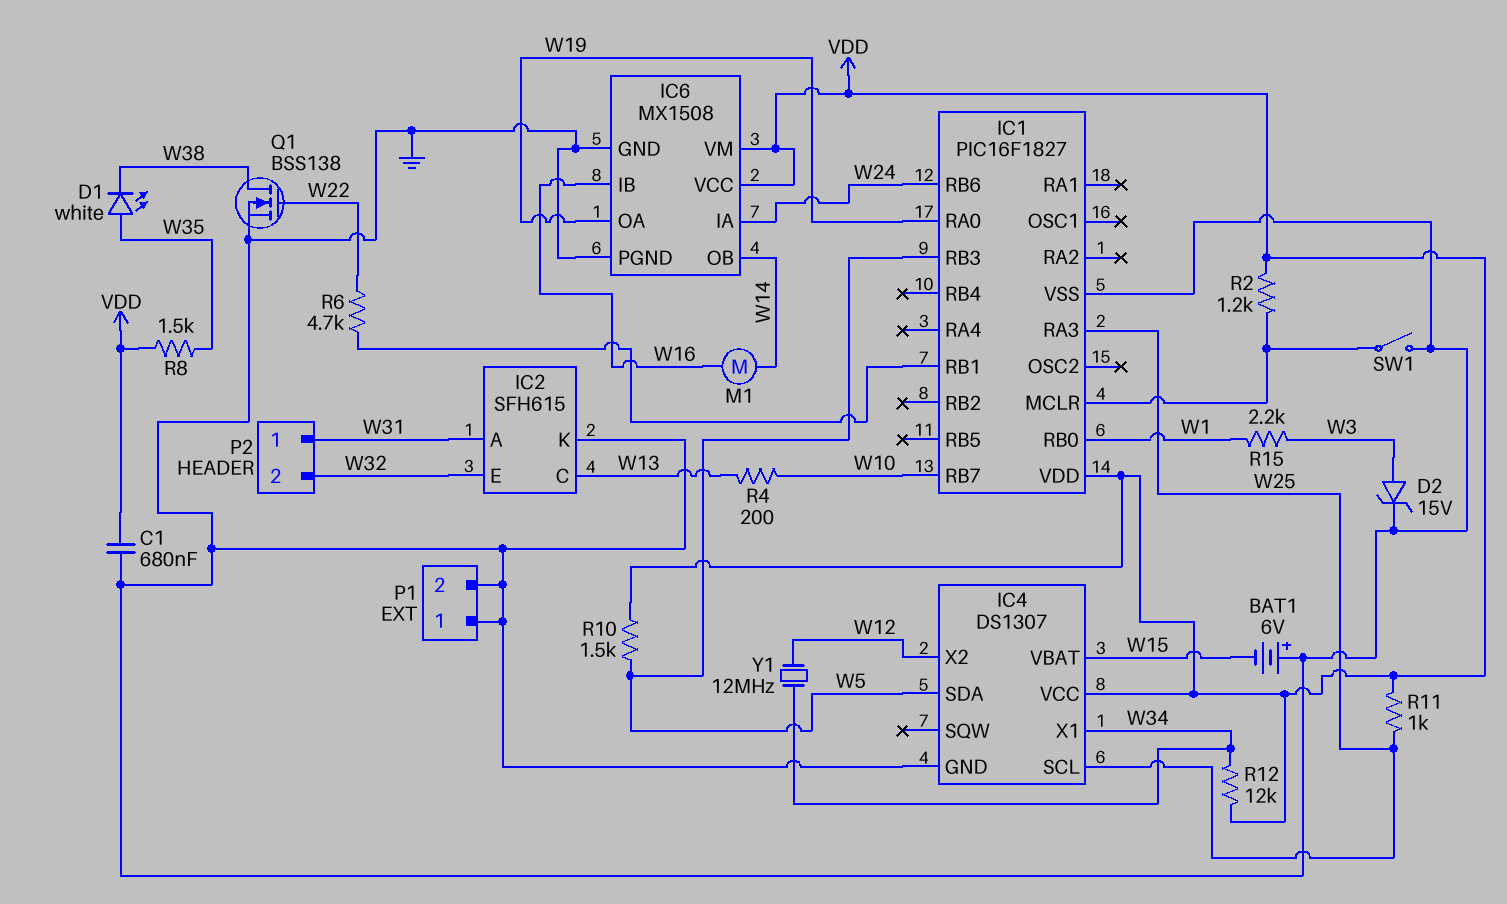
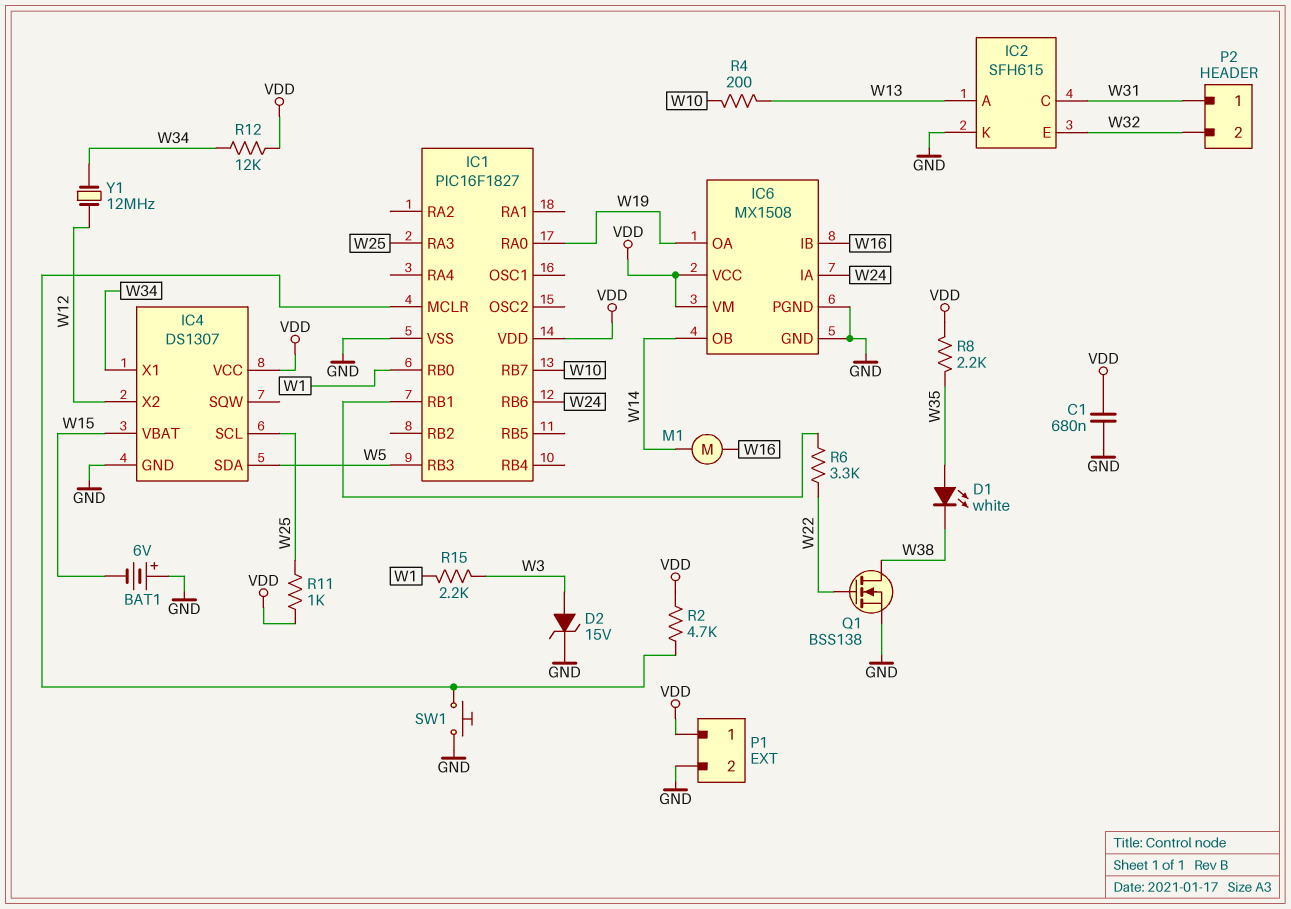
IC2 pin A: W31 -> W13
IC2 pin C: W13 -> W31
P1 pin 1: GND -> VDD
R2: 1.2k (IC1/MCLR, VDD) -> 4.7k (IC1/MCLR, VDD)
R6: 4.7k (IC1/RB1, W22) -> 3.3k (IC1/RB1, W22)
R8: 1.5k (VDD, W35) -> 2.2k (VDD, W35)
R10: 1.5k (VDD, W5) -> none
SW1: switch (GND, IC1/MCLR) -> button (GND, IC1/MCLR)

